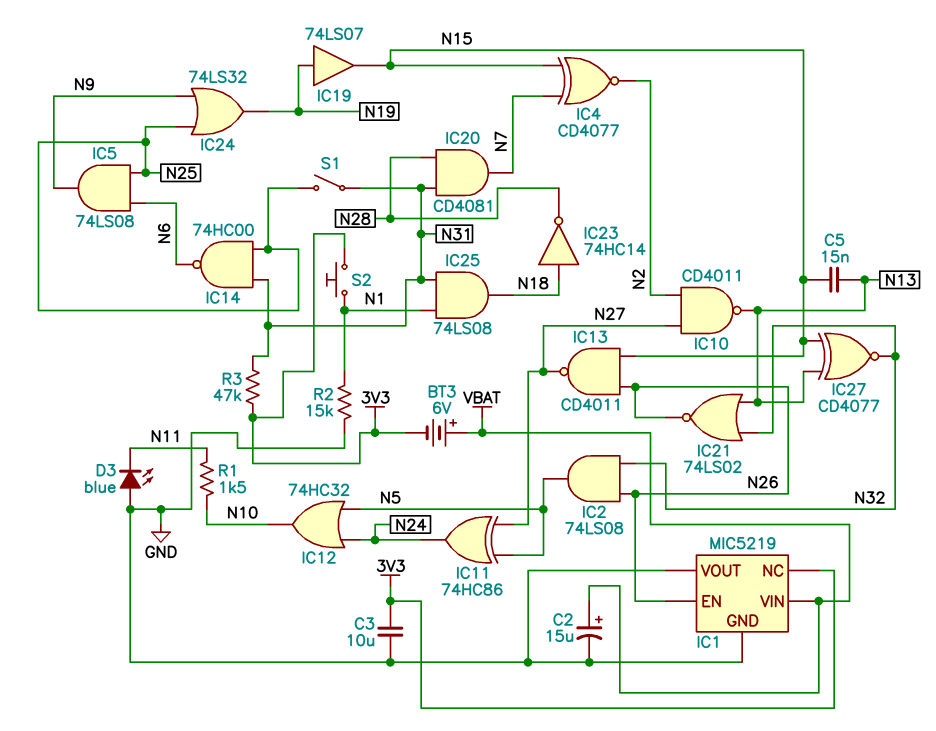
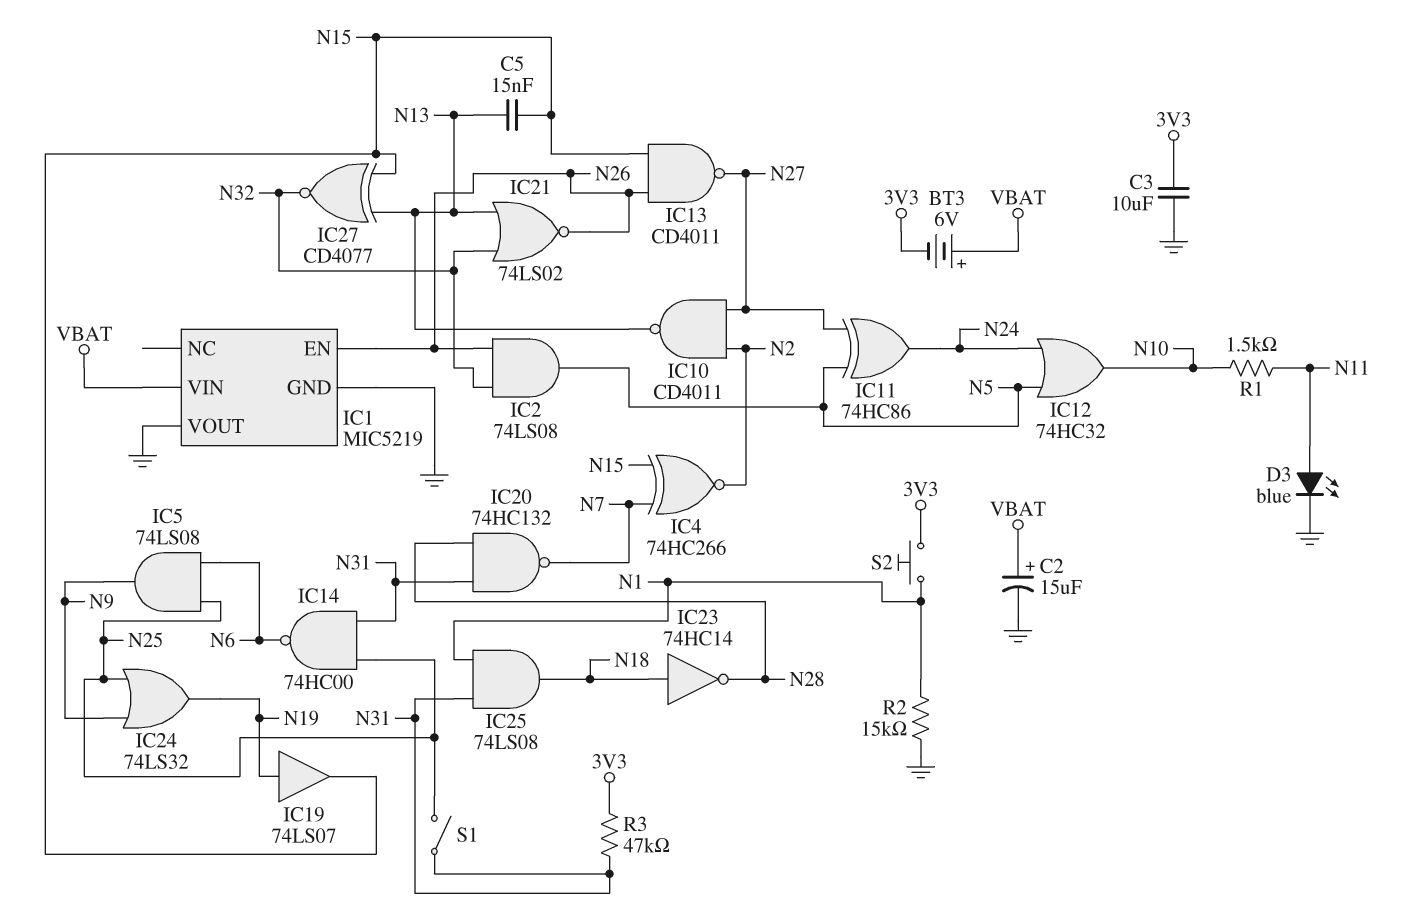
D3: LED blue (A GND, K N11) -> LED blue (A N11, K GND)
IC1 pin NC: 3V3 -> none
IC4: XNOR CD4077 (in N7, in N15, out N2) -> XNOR 74HC266 (in N7, in N15, out N2)
IC20: AND CD4081 (in N28, in N31, out N7) -> NAND 74HC132 (in N28, in N31, out N7)

